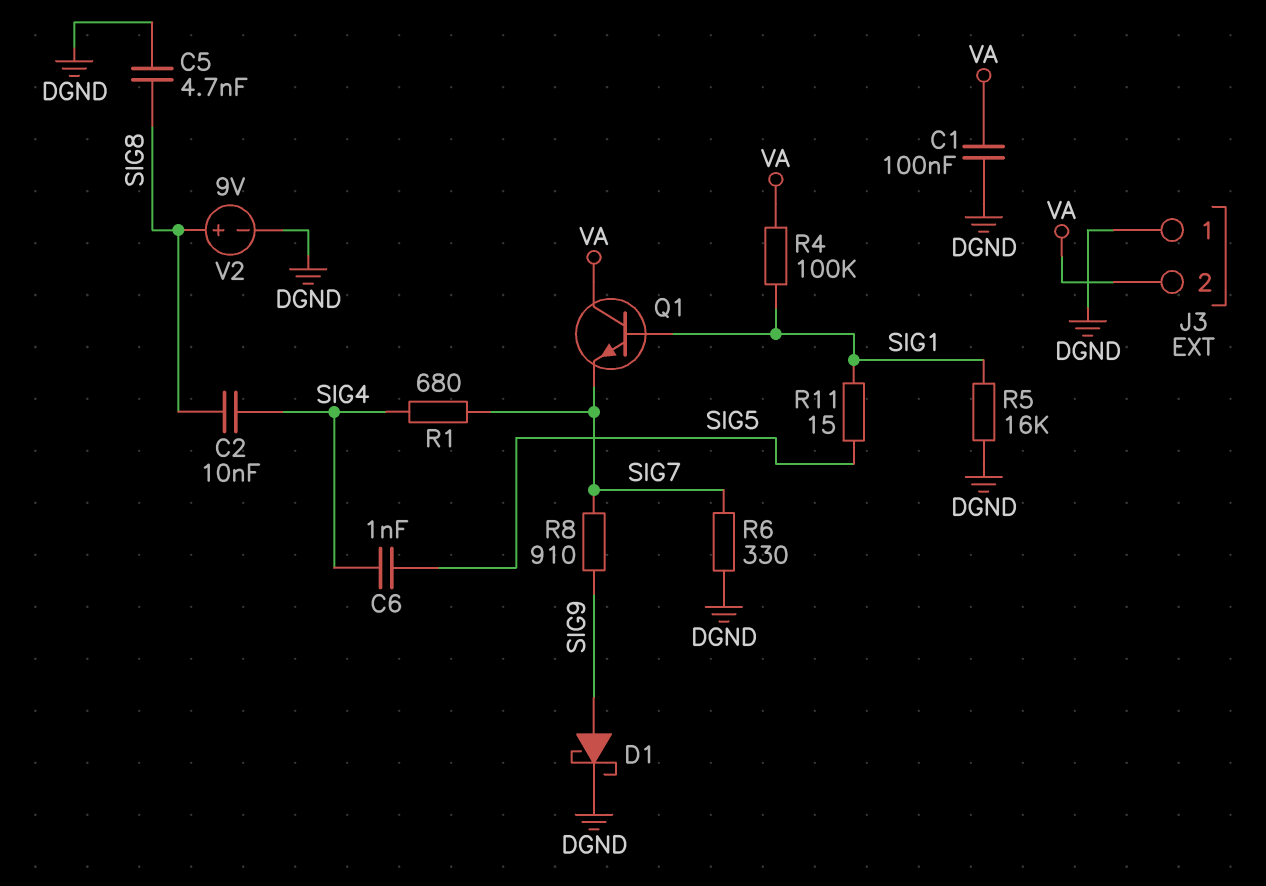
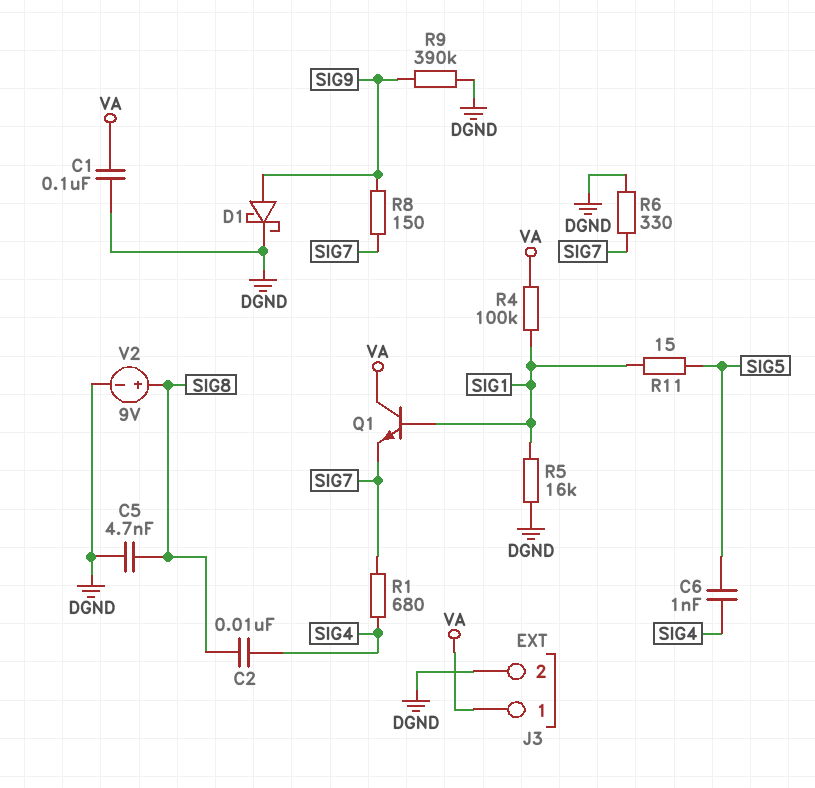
J3 pin 1: DGND -> VA
J3 pin 2: VA -> DGND
R8: 910 (SIG7, SIG9) -> 150 (SIG7, SIG9)
R9: none -> 390k (DGND, SIG9)

